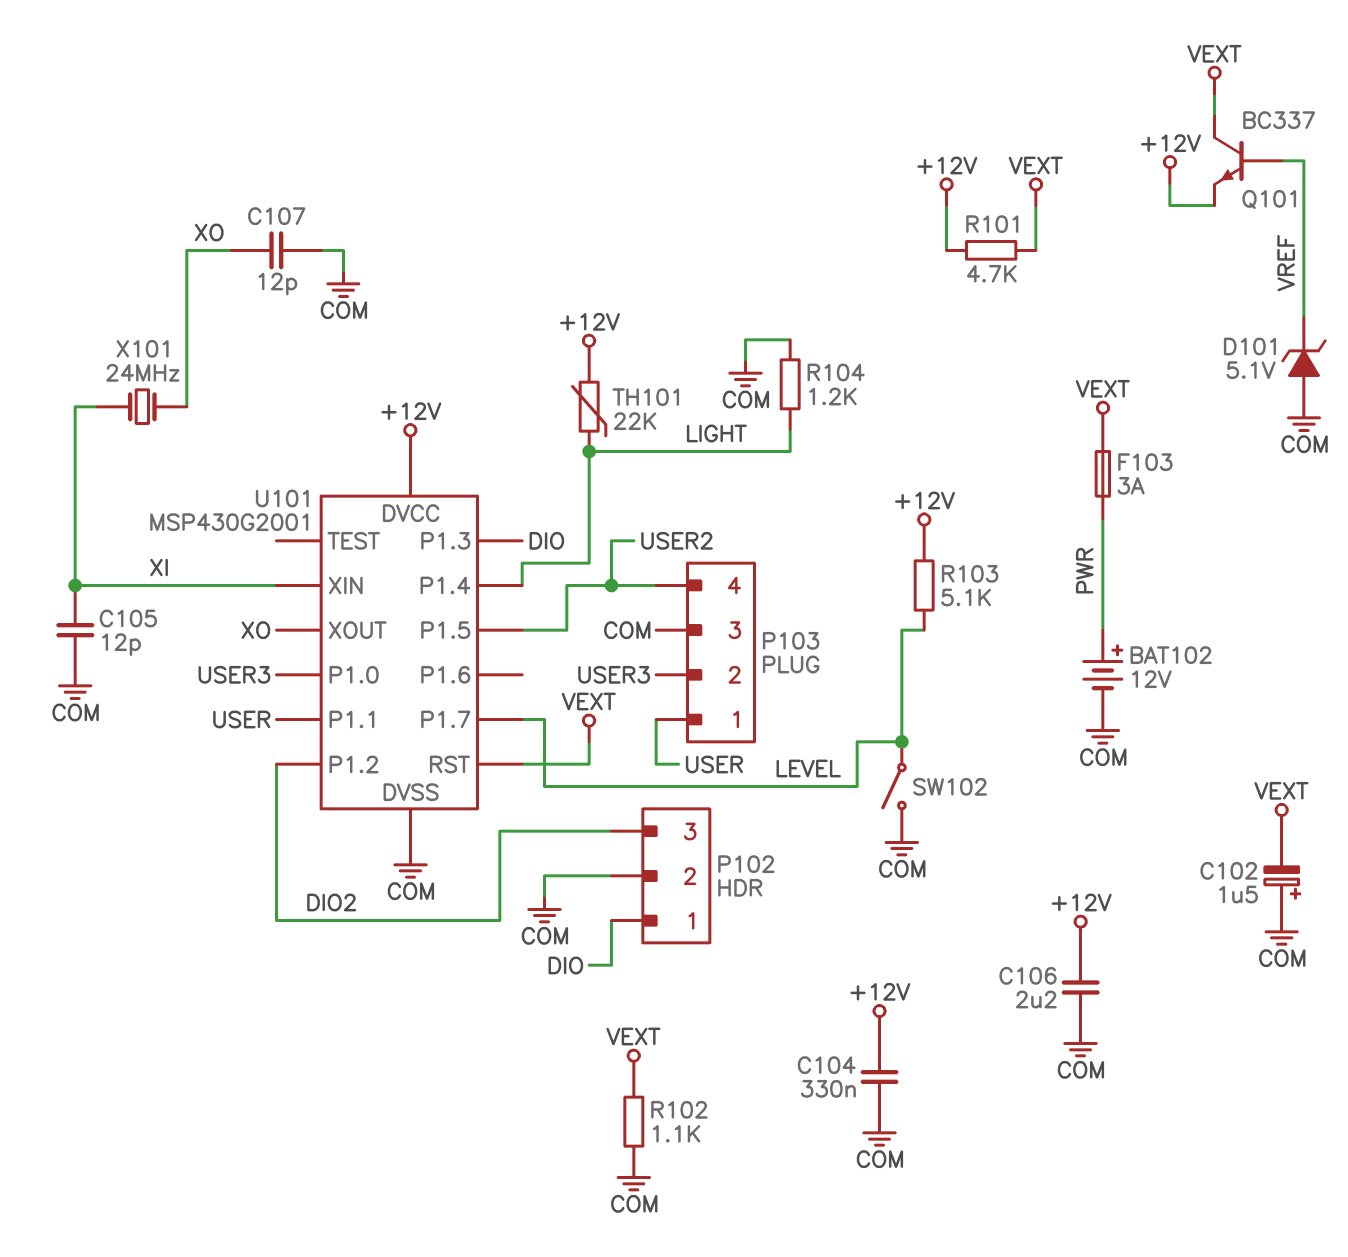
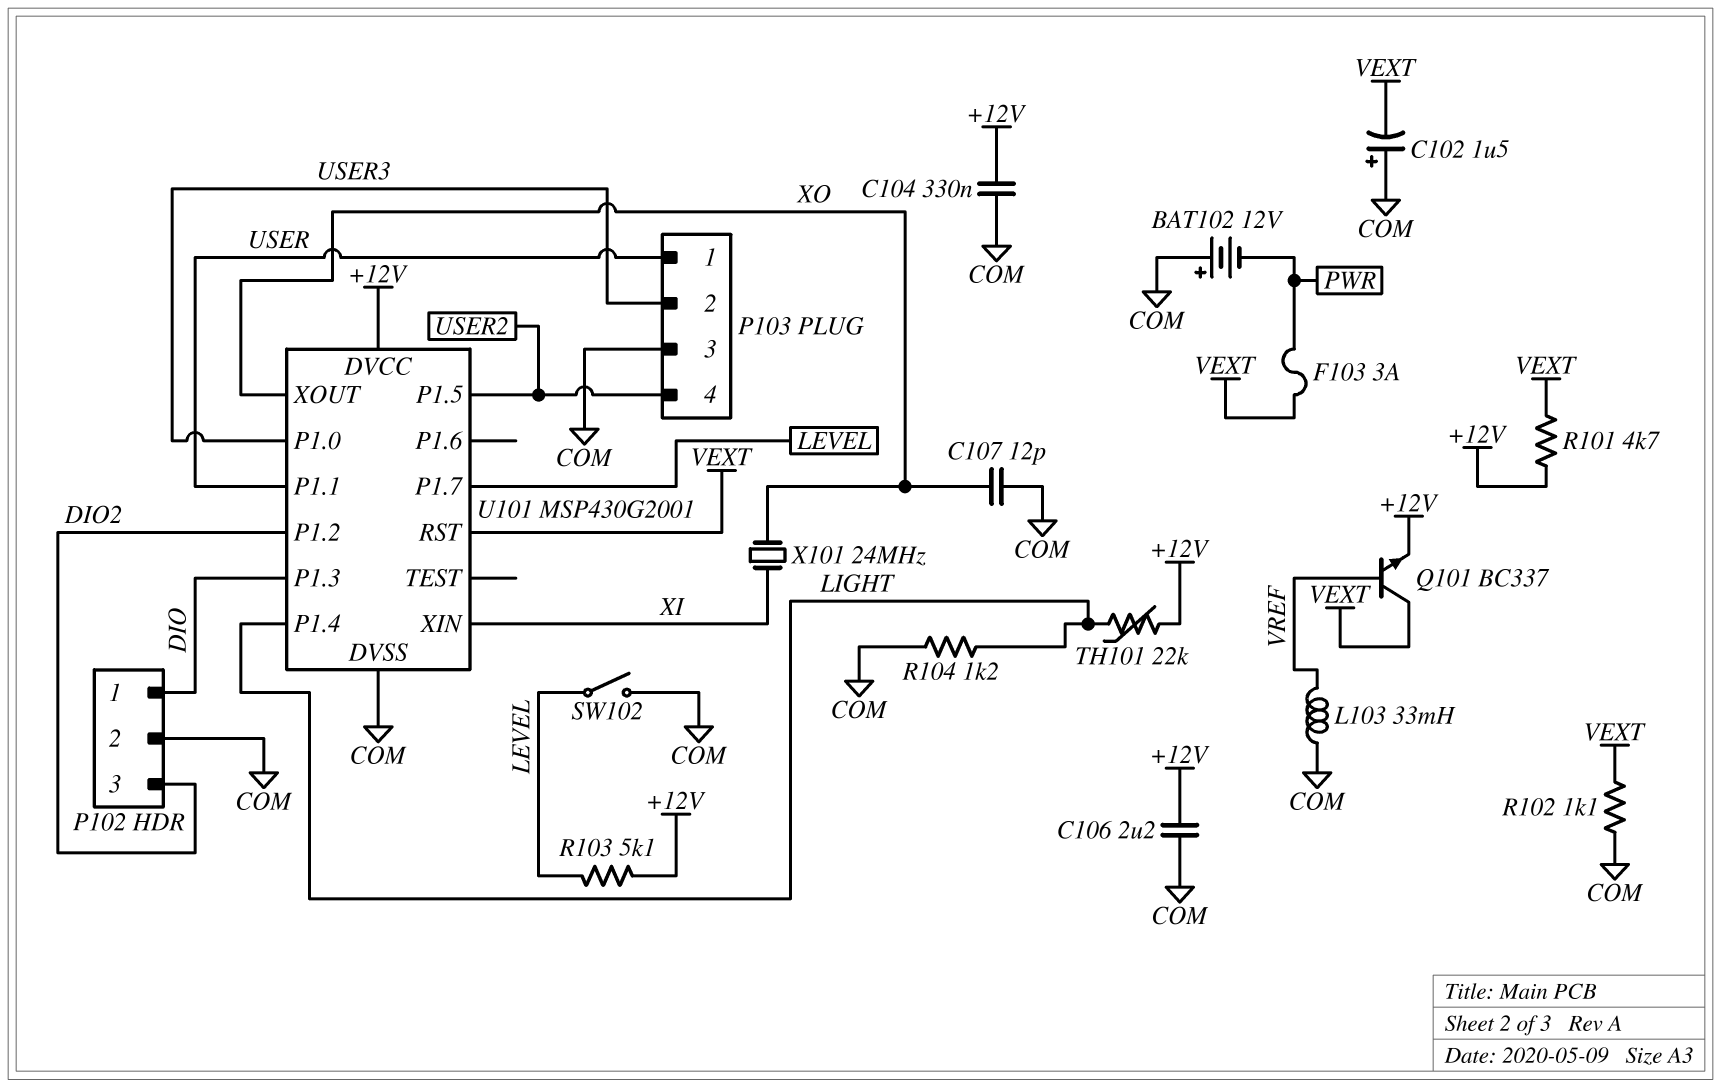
BAT102: 12V (plus PWR, minus COM) -> 12V (plus COM, minus PWR)
C105: 12pF (COM, XI) -> none
D101: zener 5.1V (A COM, K VREF) -> none
L103: none -> 33mH (COM, VREF)

